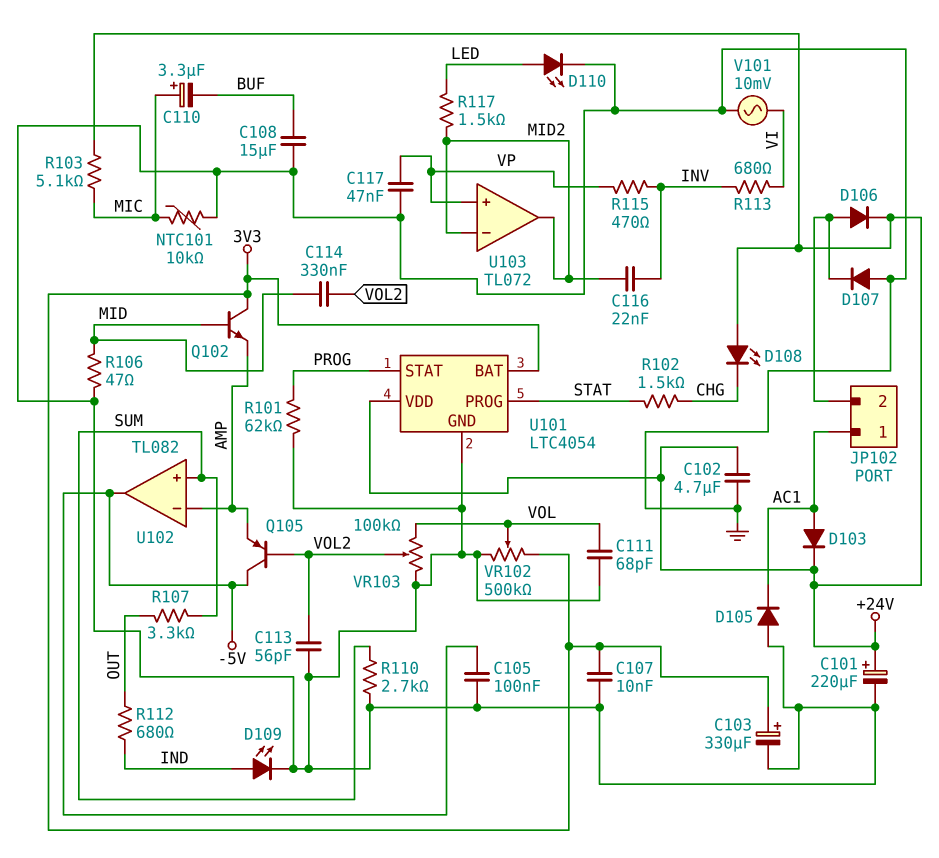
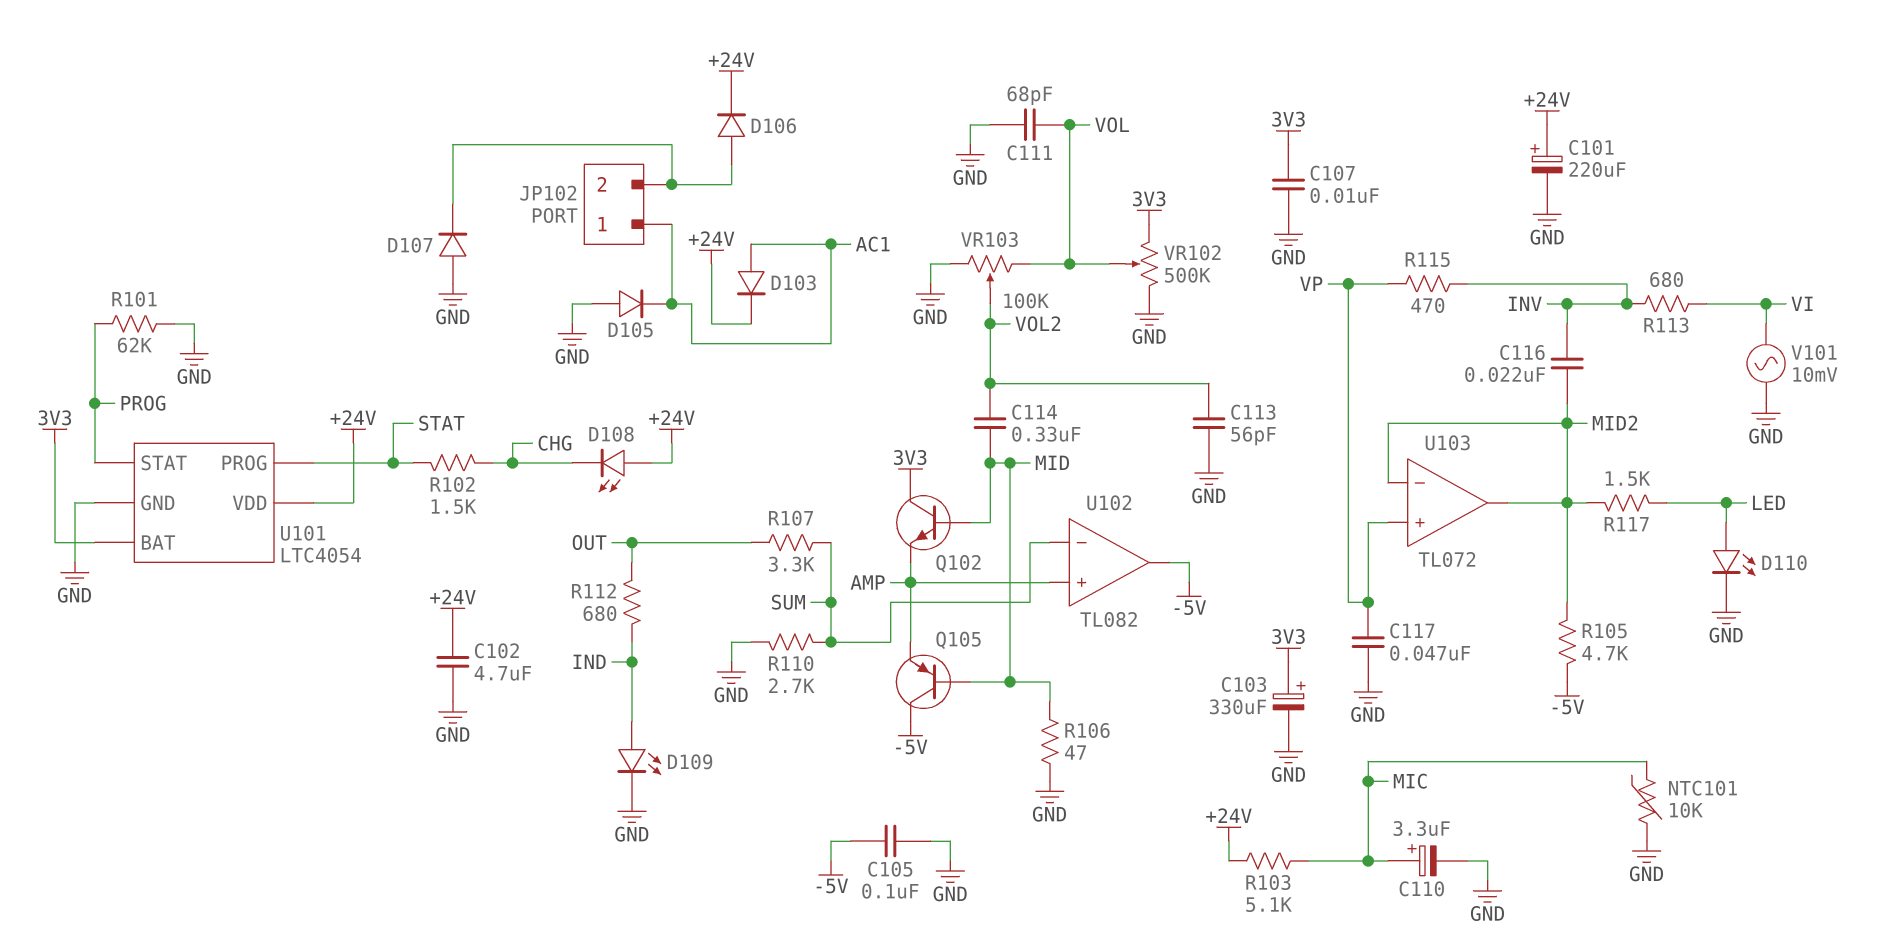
C108: 15uF (BUF, GND) -> none
C110: 3.3uF (plus MIC, minus BUF) -> 3.3uF (plus MIC, minus GND)
Q105: PNP (B VOL2, C -5V, E AMP) -> PNP (B MID, C -5V, E AMP)
R105: none -> 4.7k (-5V, MID2)
U102 pin in+: SUM -> AMP
U102 pin in-: AMP -> SUM

